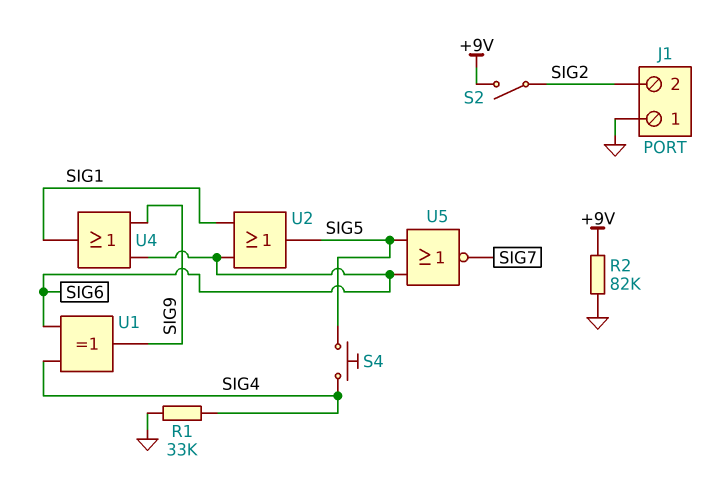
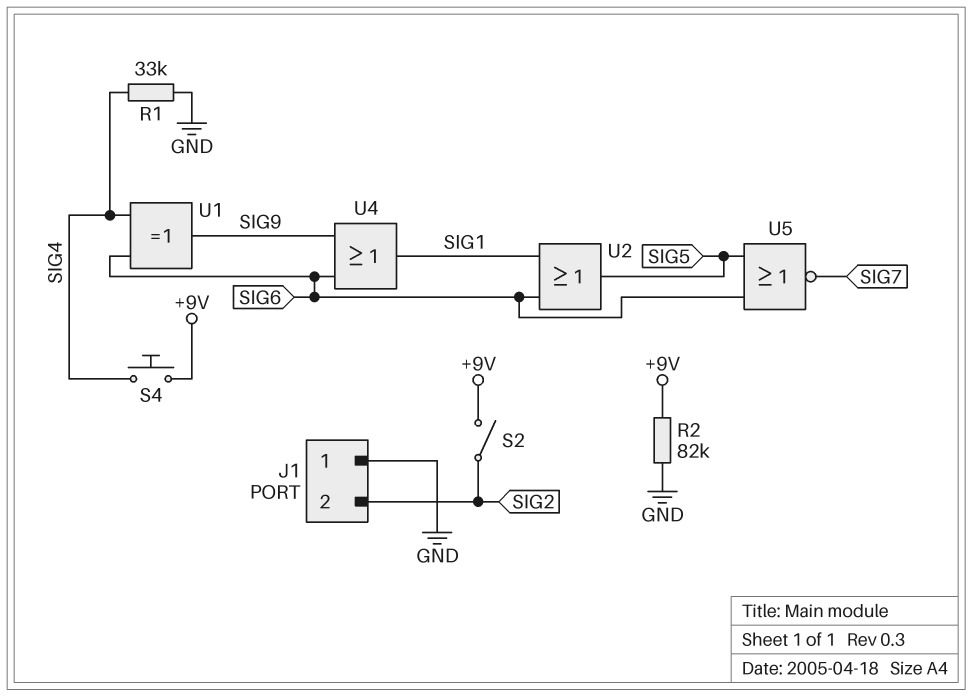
S4: button (SIG4, SIG5) -> button (+9V, SIG4)

